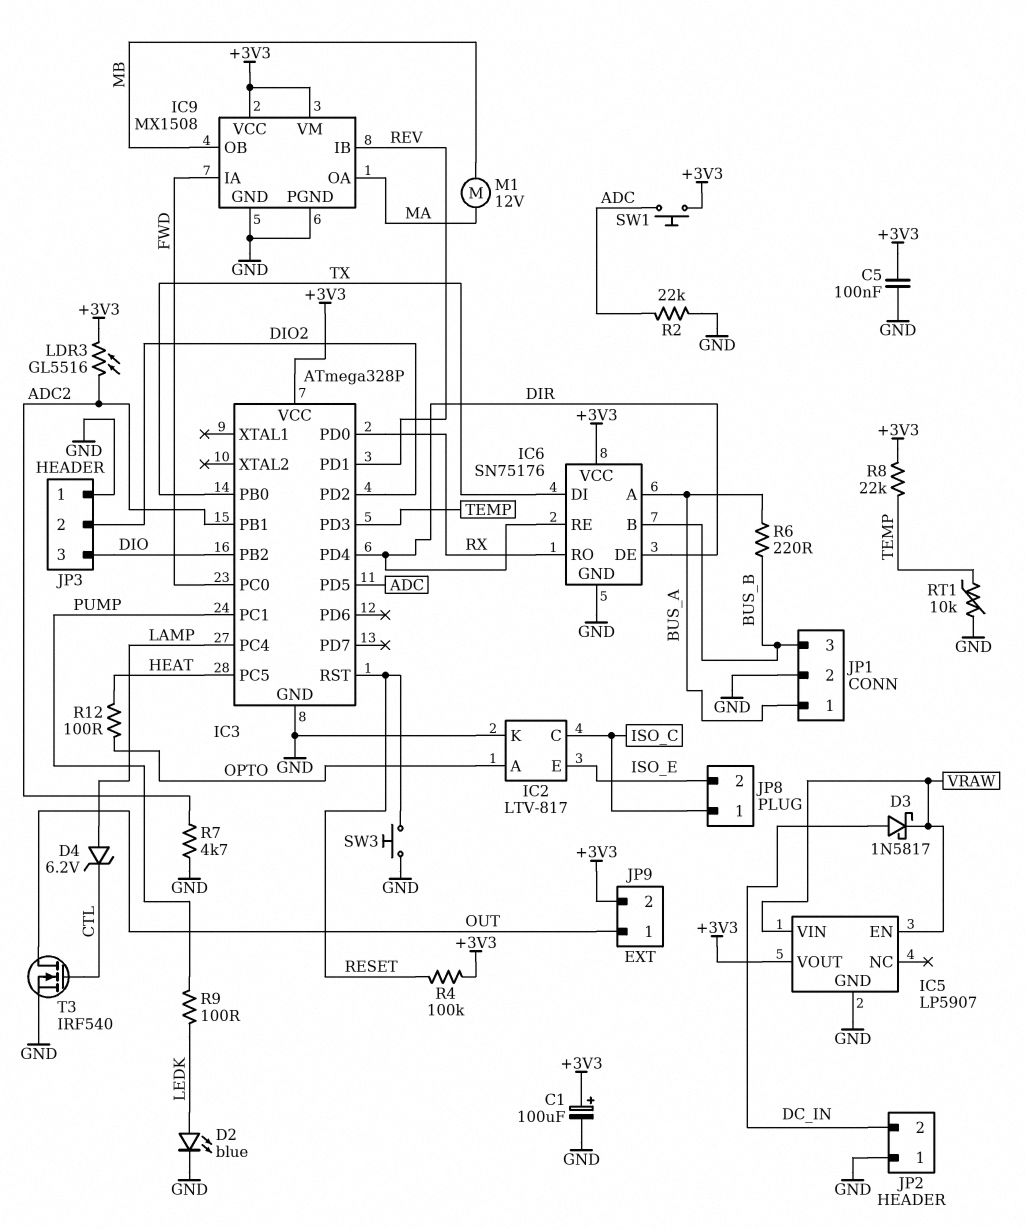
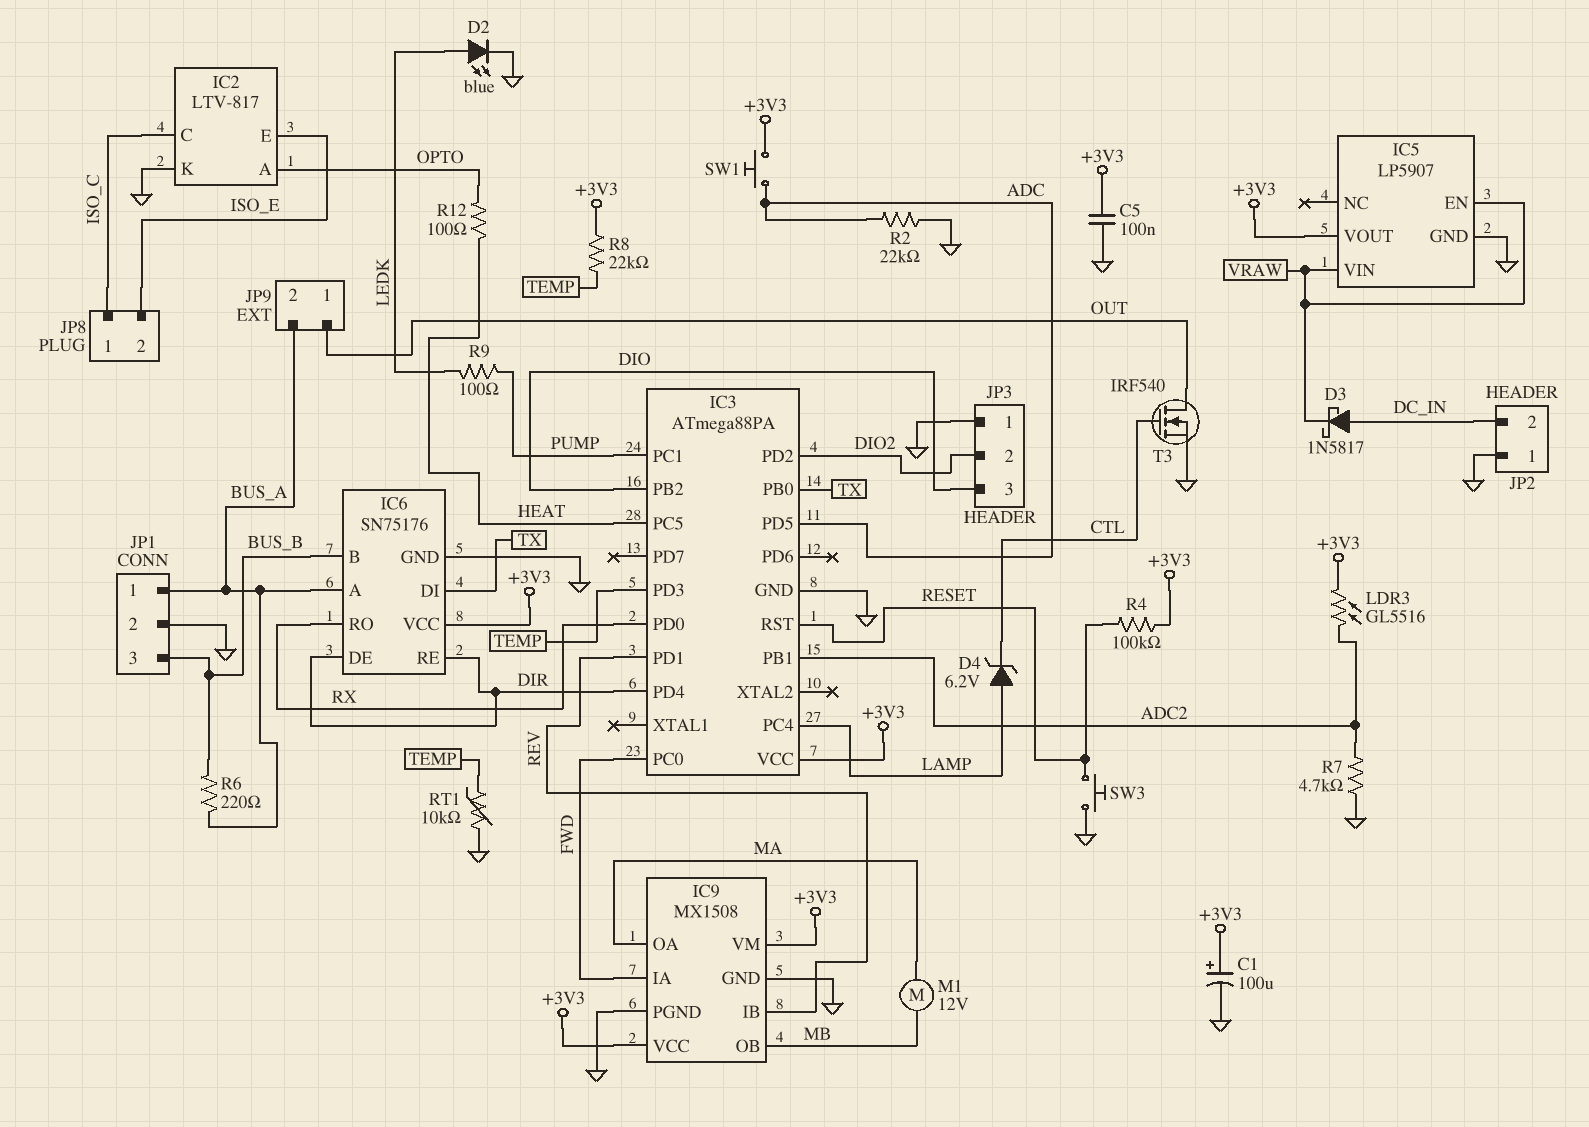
IC3: ATmega328P -> ATmega88PA
JP9 pin 2: +3V3 -> BUS_A

